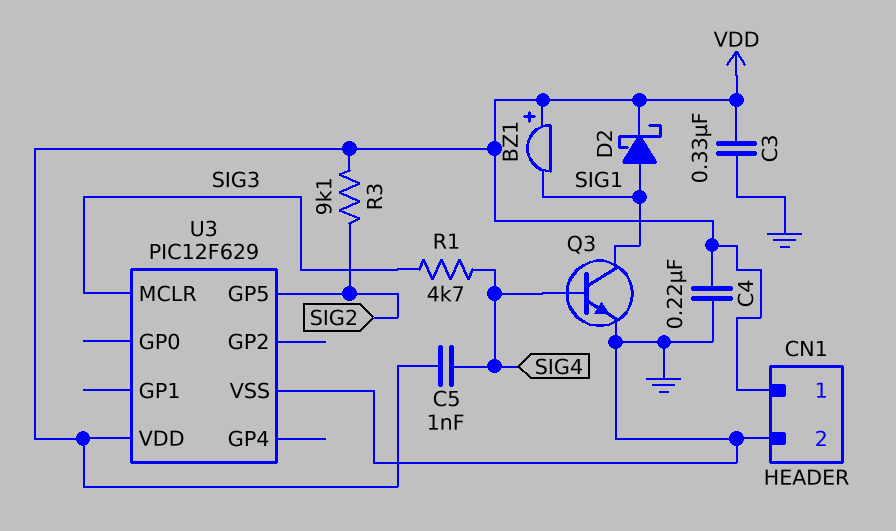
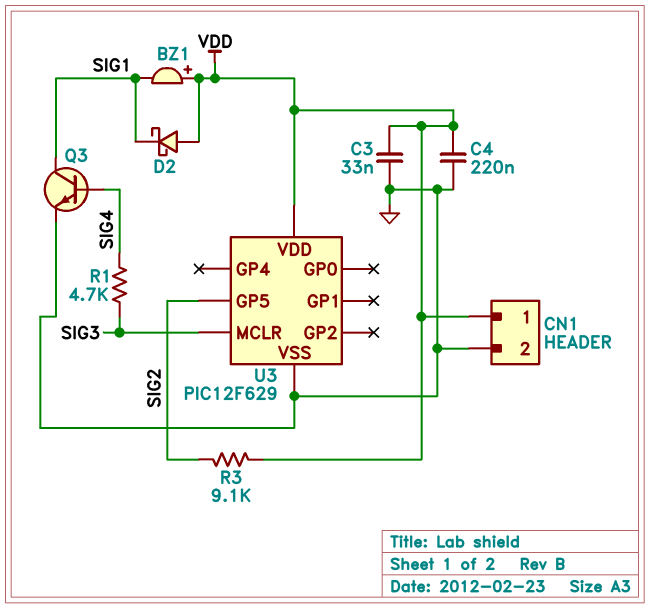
C3: 330nF (GND, VDD) -> 33nF (GND, VDD)
C5: 1nF (SIG4, VDD) -> none
D2: schottky (A SIG1, K VDD) -> schottky (A VDD, K SIG1)

